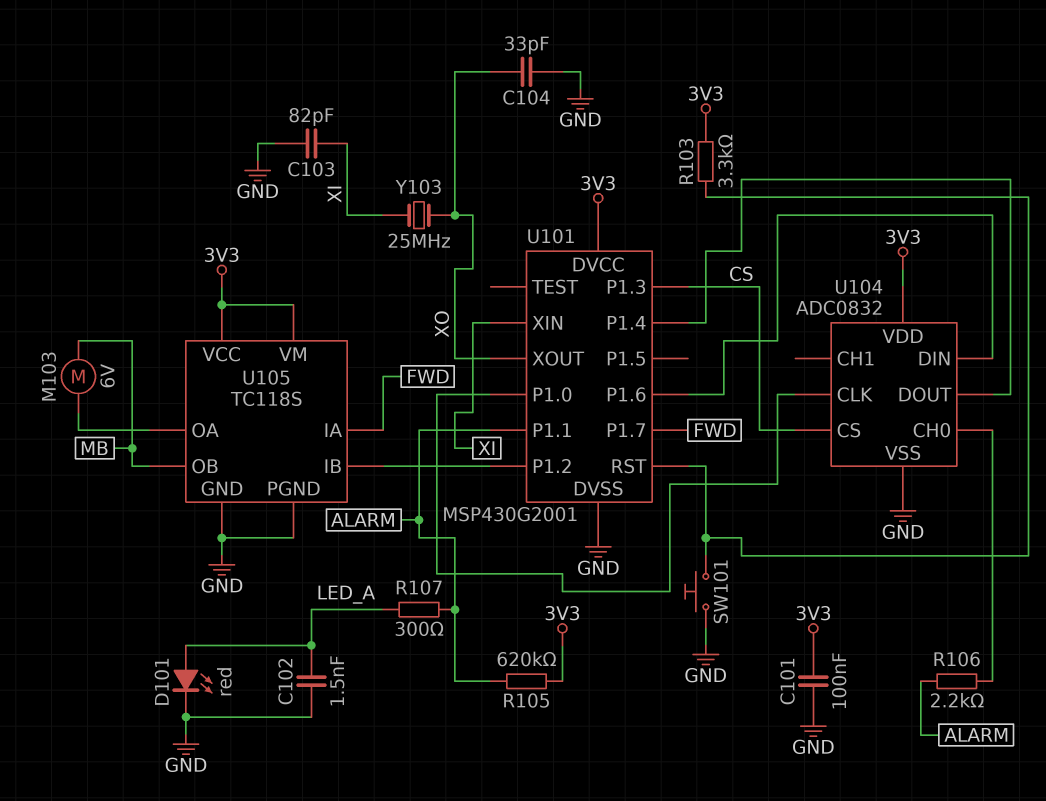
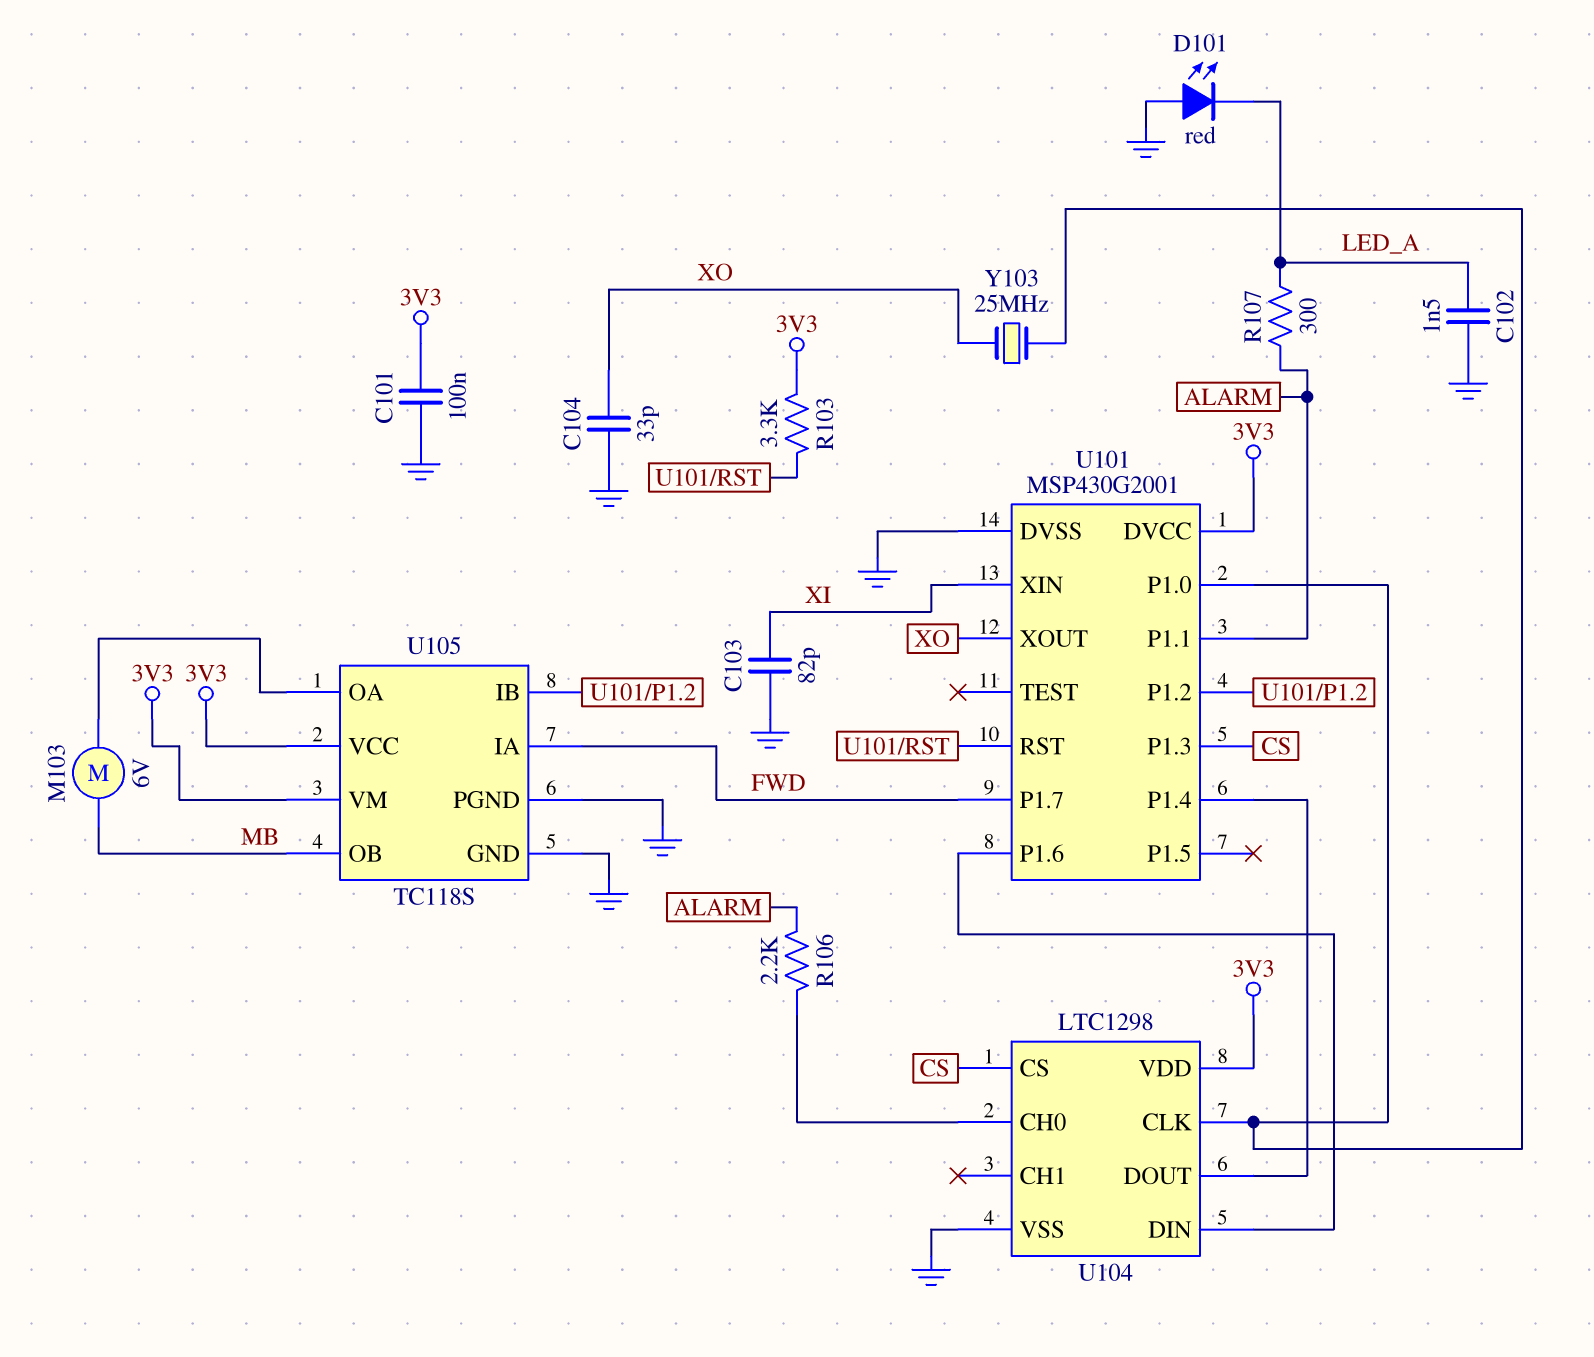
D101: LED red (A LED_A, K GND) -> LED red (A GND, K LED_A)
R105: 620k (3V3, ALARM) -> none
SW101: button (GND, U101/RST) -> none
U104: ADC0832 -> LTC1298
Y103: 25MHz (XI, XO) -> 25MHz (U101/P1.0, XO)

